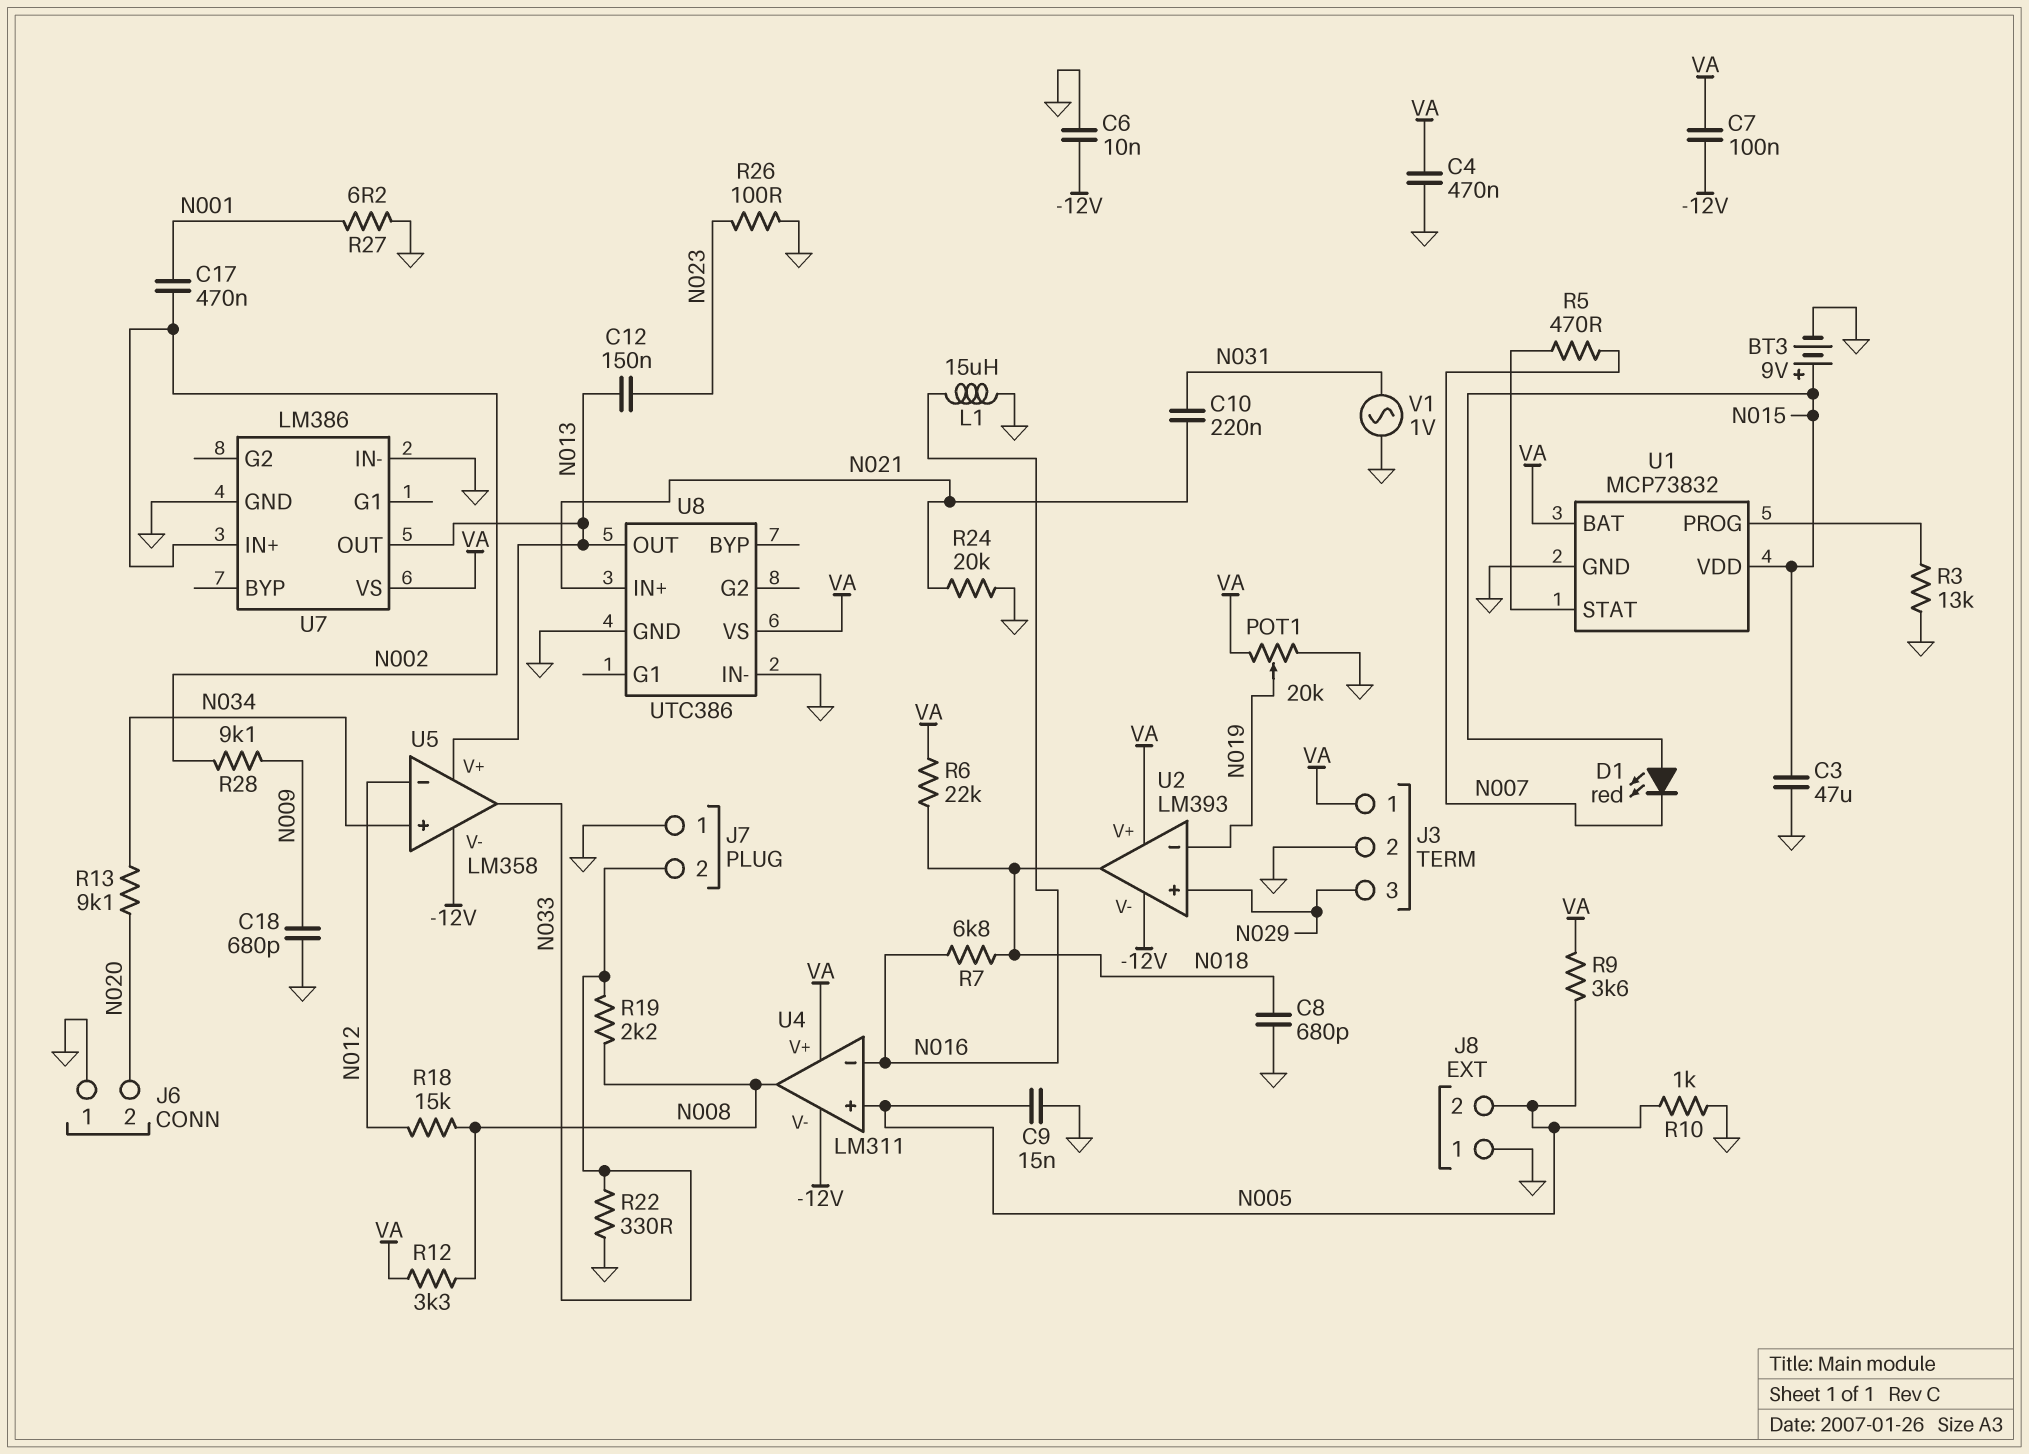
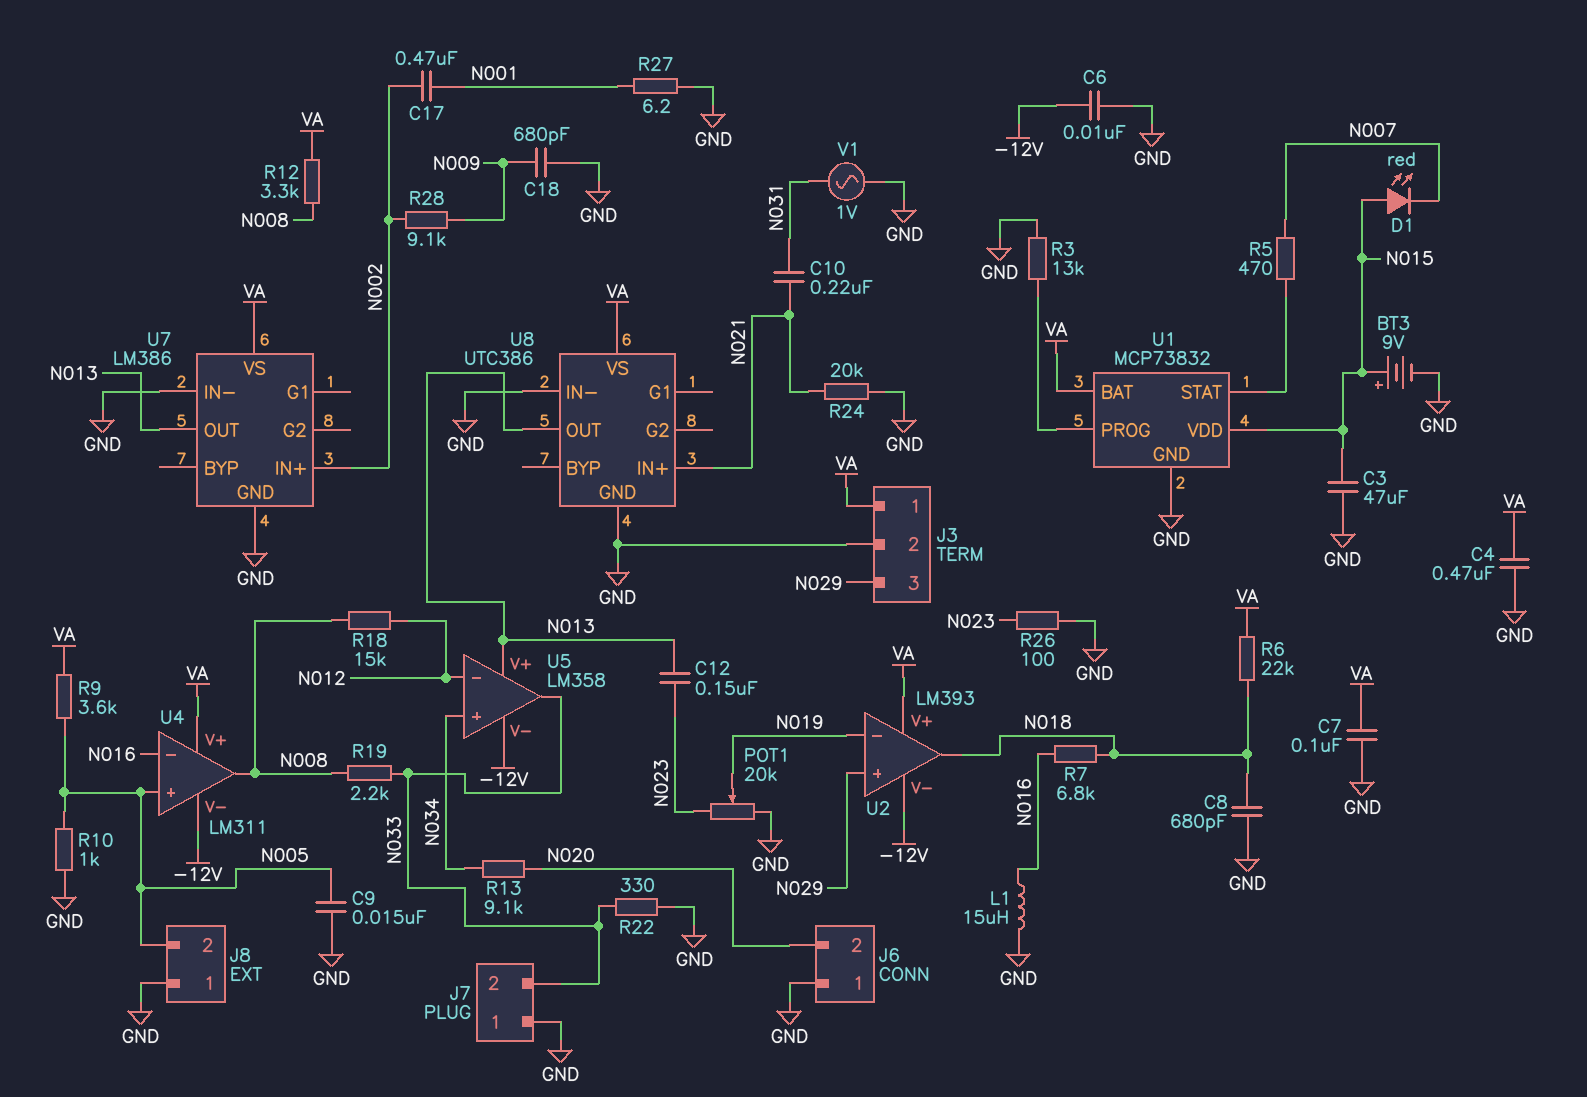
C7: 100nF (-12V, VA) -> 100nF (GND, VA)
POT1: 20k (GND, VA, wiper N019) -> 20k (GND, N023, wiper N019)

